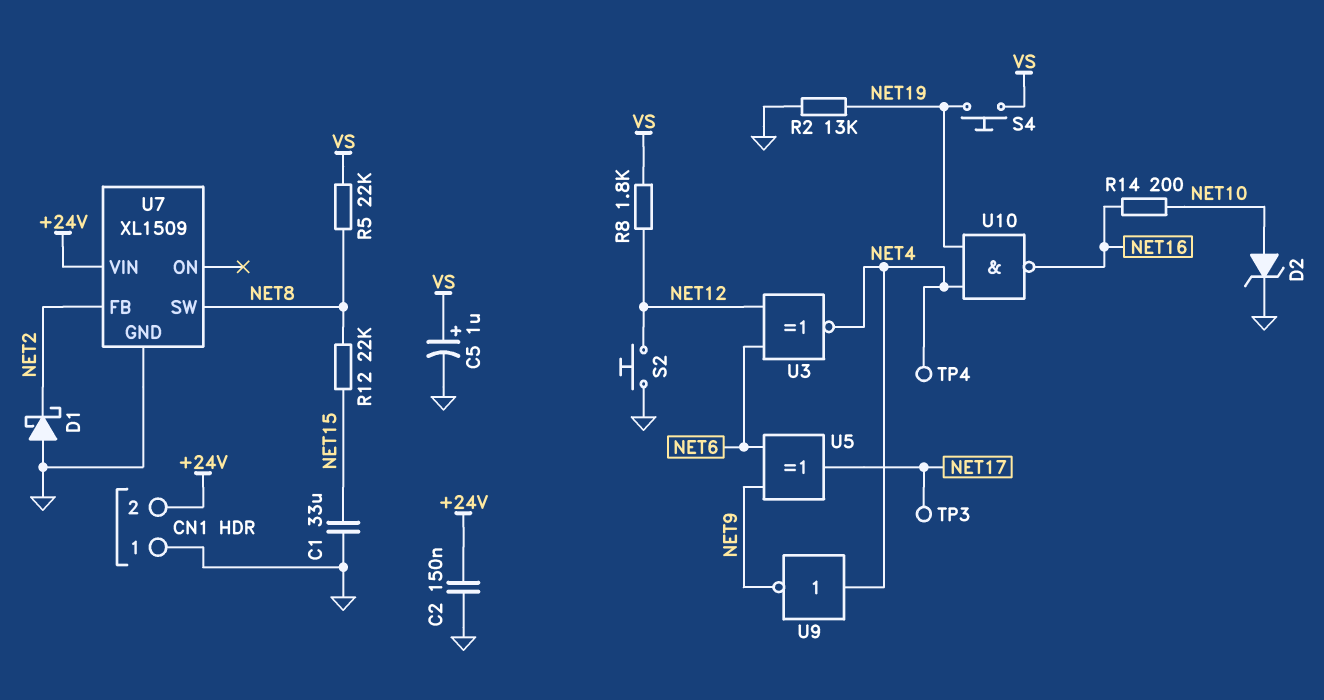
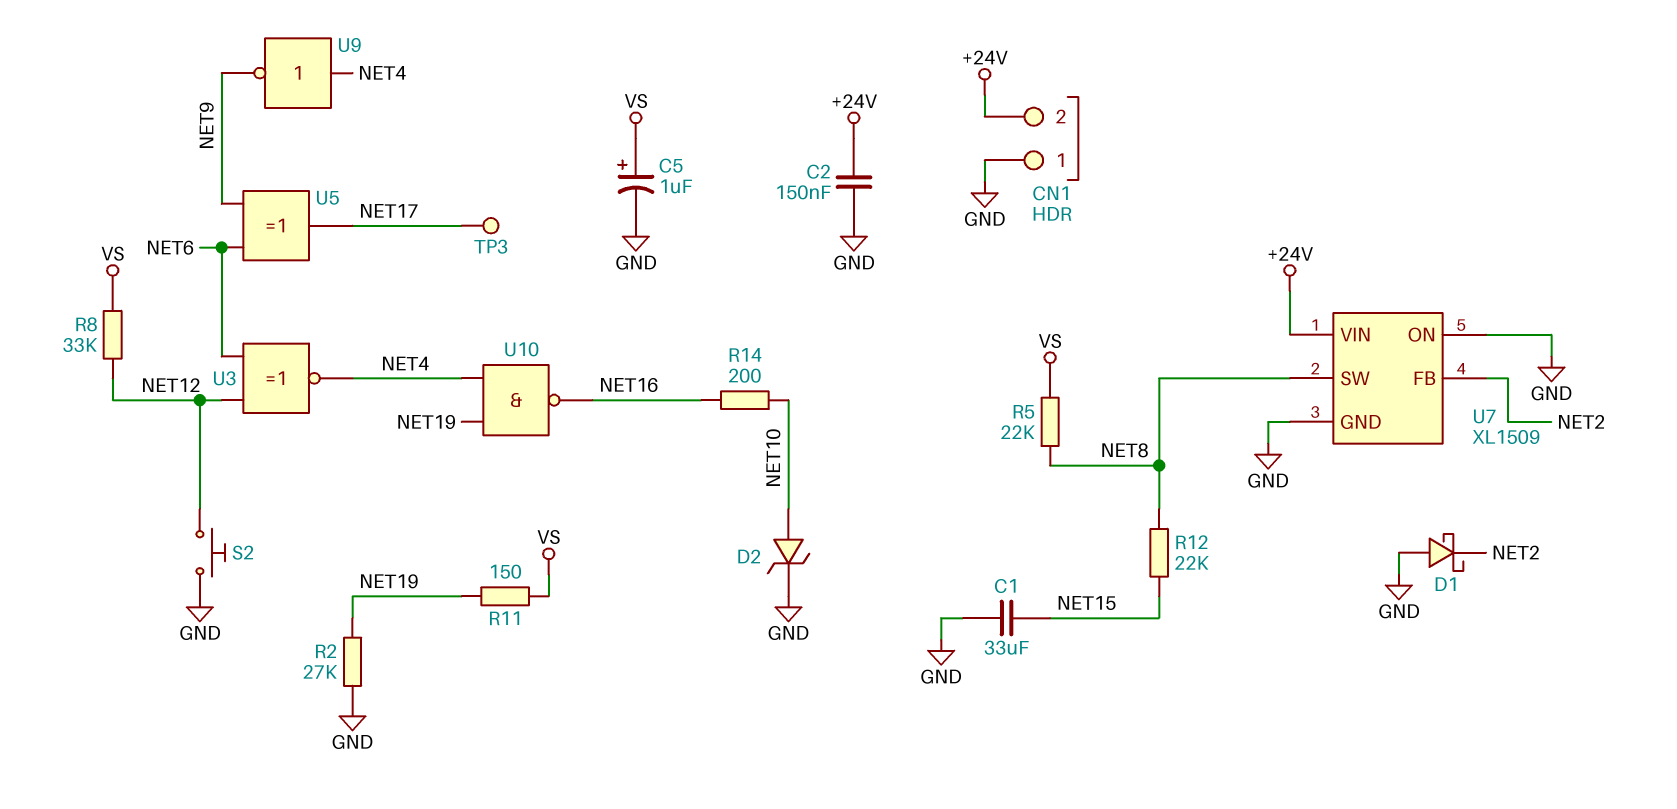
R2: 13k (GND, NET19) -> 27k (GND, NET19)
R8: 1.8k (NET12, VS) -> 33k (NET12, VS)
R11: none -> 150 (NET19, VS)
S4: button (NET19, VS) -> none
TP4: test point (NET4) -> none
U7 pin ON: none -> GND

